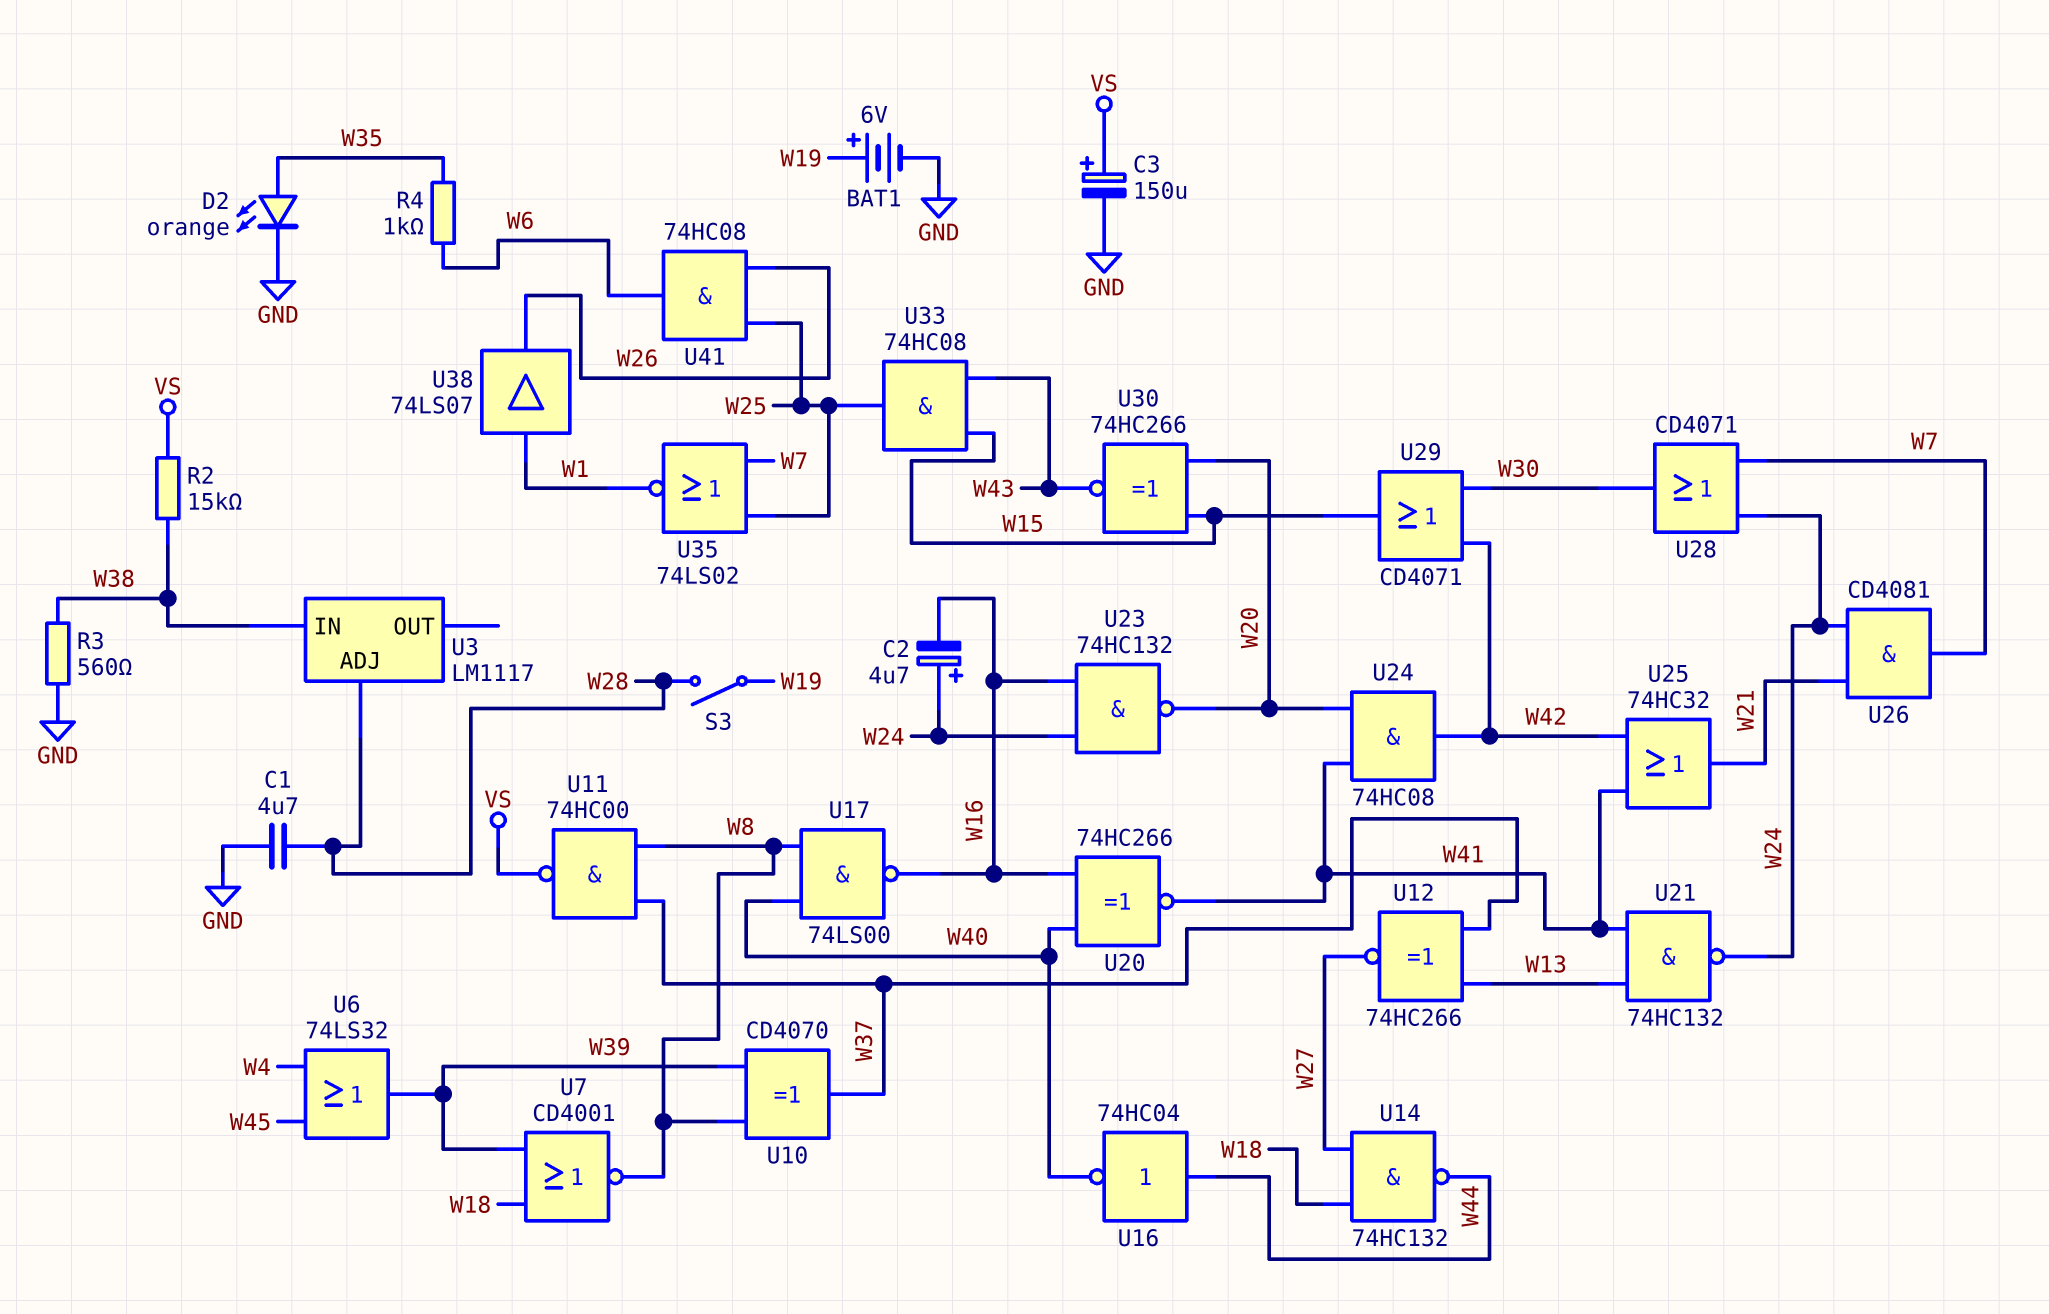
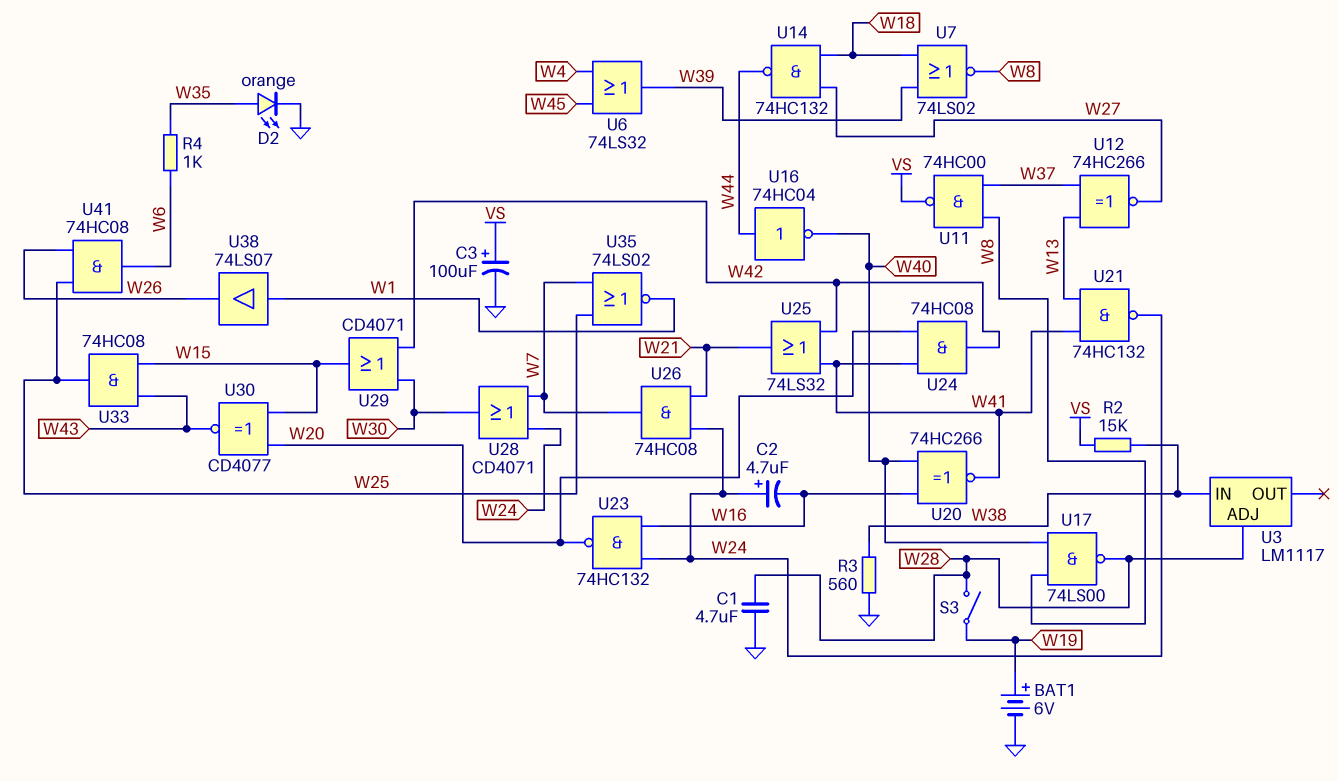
C3: 150uF (plus VS, minus GND) -> 100uF (plus VS, minus GND)
U7: NOR CD4001 (in W18, in W39, out W8) -> NOR 74LS02 (in W18, in W39, out W8)
U10: XOR CD4070 (in W8, in W39, out W37) -> none
U17: NAND 74LS00 (in W8, in W40, out W16) -> NAND 74LS00 (in W8, in W40, out W28)
U25: OR 74HC32 (in W41, in W42, out W21) -> OR 74LS32 (in W41, in W42, out W21)
U26: AND CD4081 (in W21, in W24, out W7) -> AND 74HC08 (in W21, in W24, out W7)
U30: XNOR 74HC266 (in W15, in W20, out W43) -> XNOR CD4077 (in W15, in W20, out W43)

